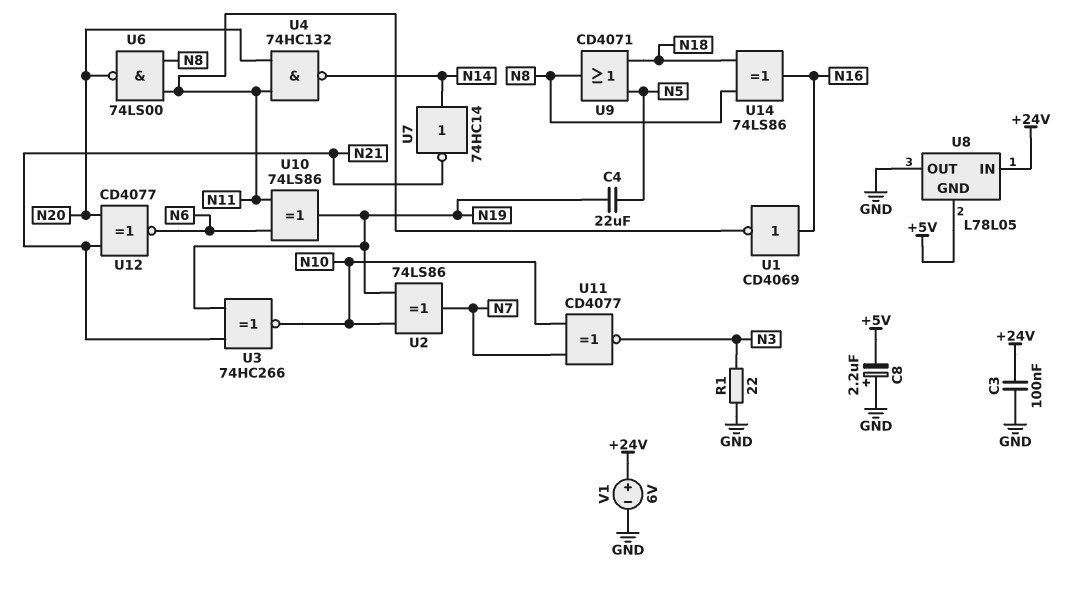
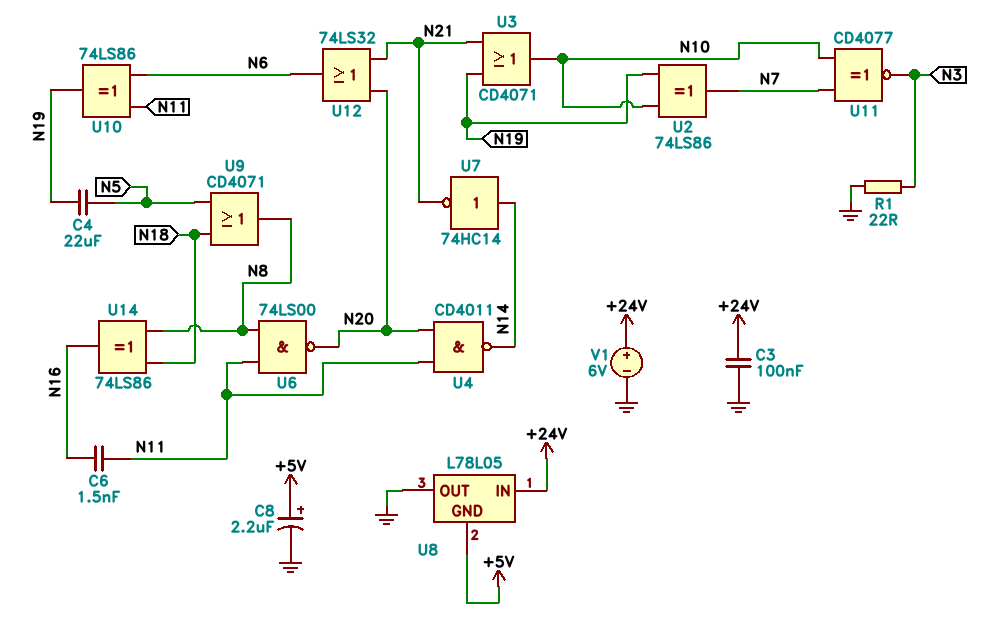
C6: none -> 1.5nF (N11, N16)
C8: 2.2uF (plus GND, minus +5V) -> 2.2uF (plus +5V, minus GND)
U1: NOT CD4069 (in N16, out N11) -> none
U3: XNOR 74HC266 (in N19, in N21, out N10) -> OR CD4071 (in N19, in N21, out N10)
U4: NAND 74HC132 (in N11, in N20, out N14) -> NAND CD4011 (in N11, in N20, out N14)
U12: XNOR CD4077 (in N20, in N21, out N6) -> OR 74LS32 (in N20, in N21, out N6)

